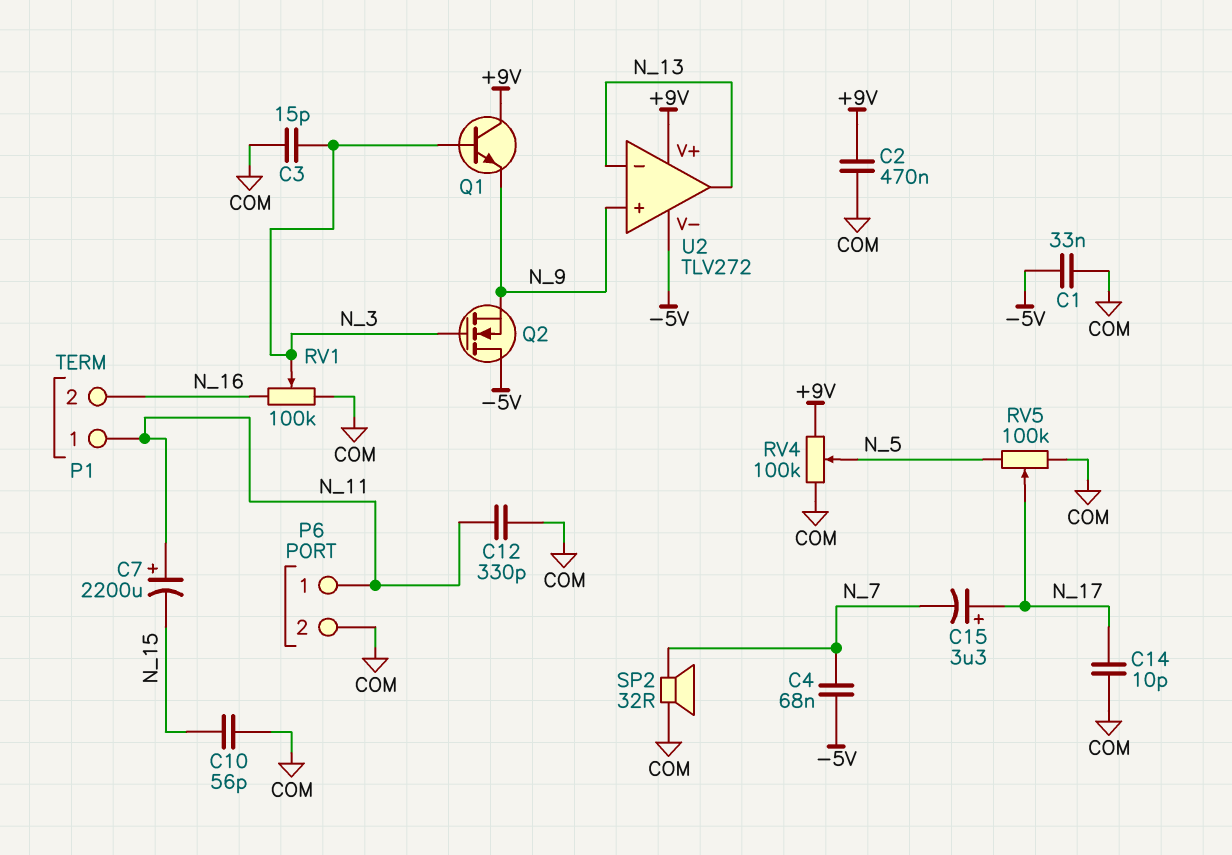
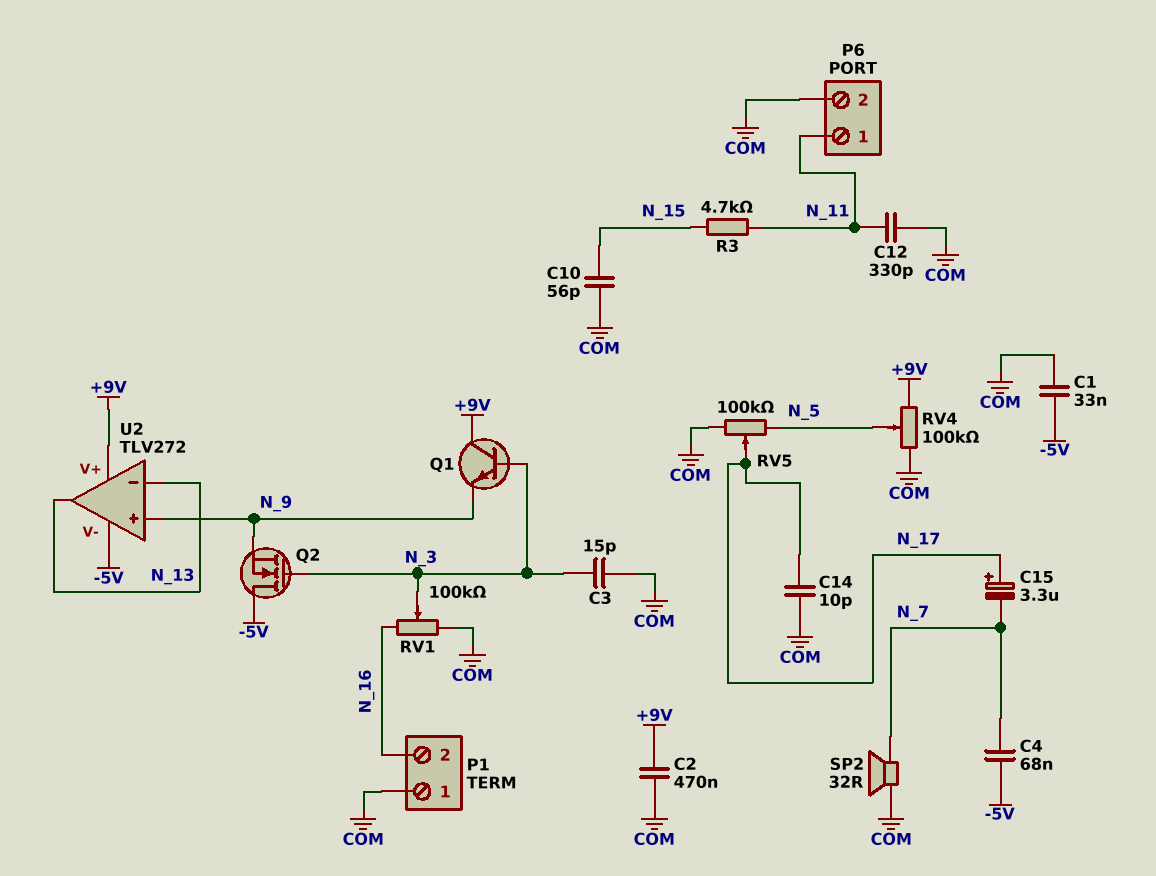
C7: 2200uF (plus N_11, minus N_15) -> none
P1 pin 1: N_11 -> COM
R3: none -> 4.7k (N_11, N_15)

